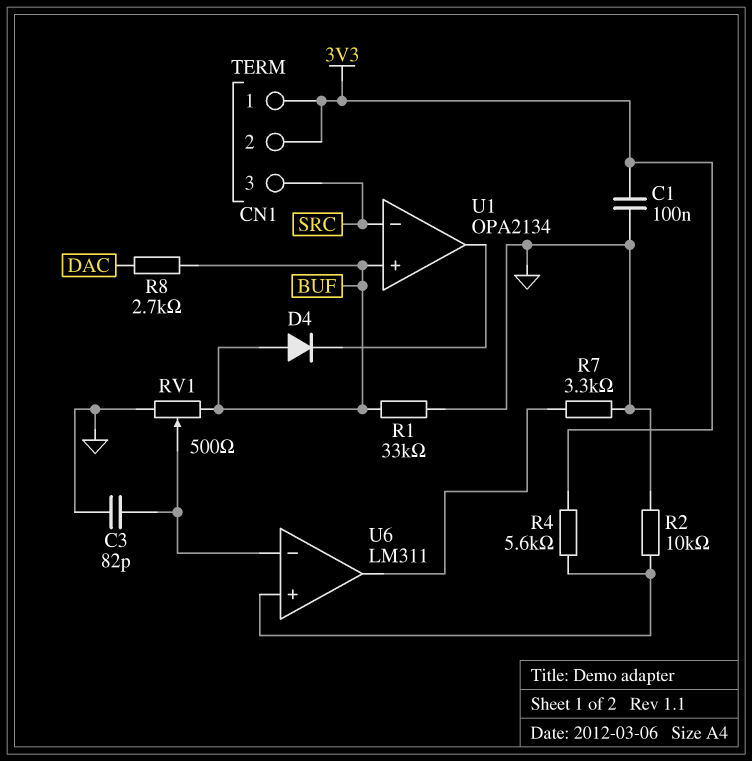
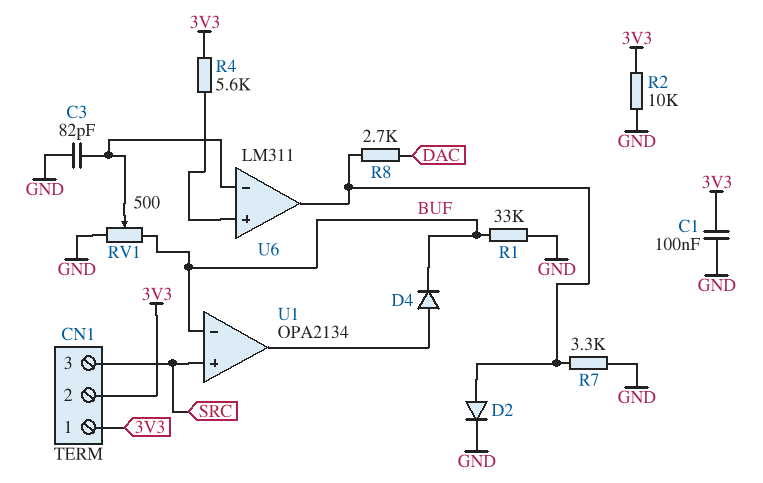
D2: none -> diode (A U6/out, K GND)
D4: diode (A BUF, K U1/out) -> diode (A U1/out, K BUF)
R2: 10k (GND, U6/in+) -> 10k (3V3, GND)
R8: 2.7k (BUF, DAC) -> 2.7k (DAC, U6/out)
U1 pin in+: BUF -> SRC
U1 pin in-: SRC -> BUF

